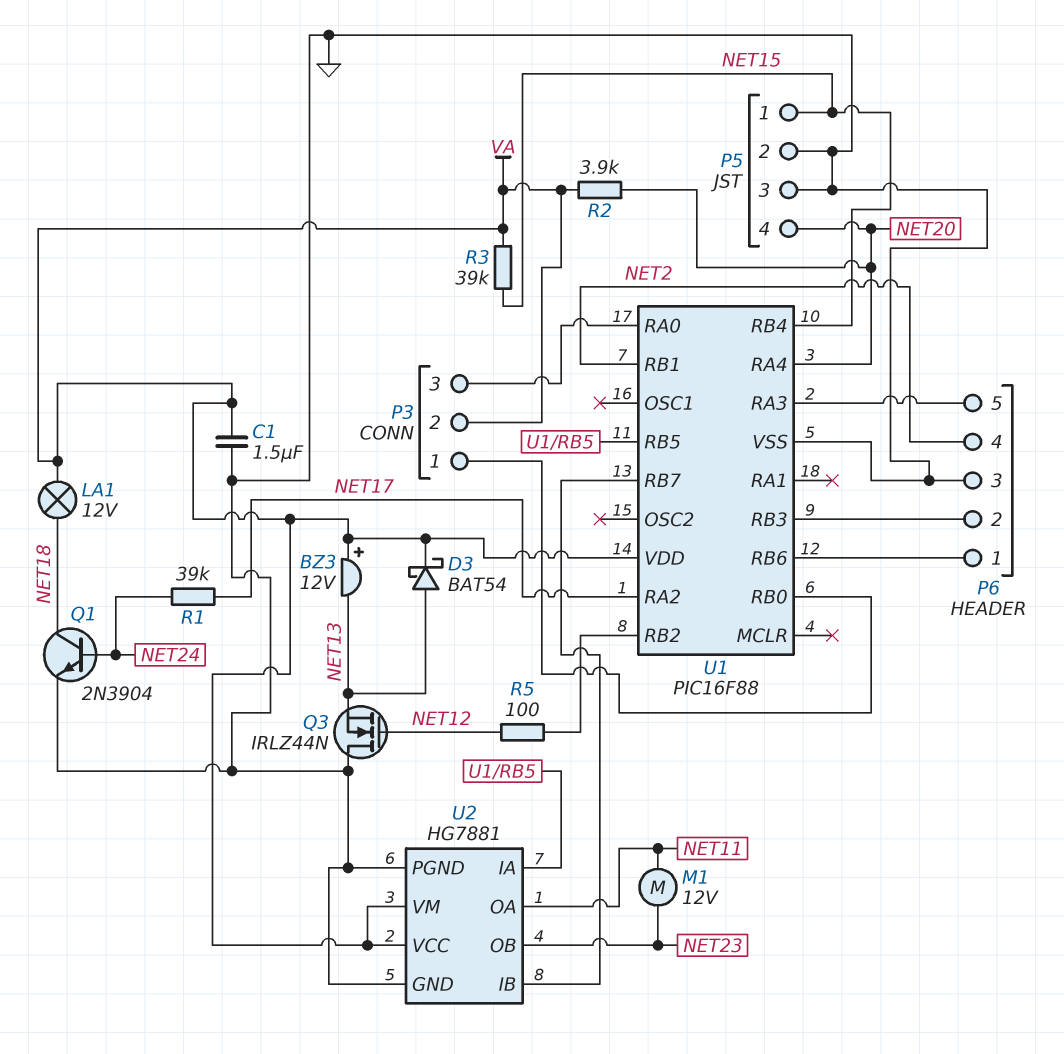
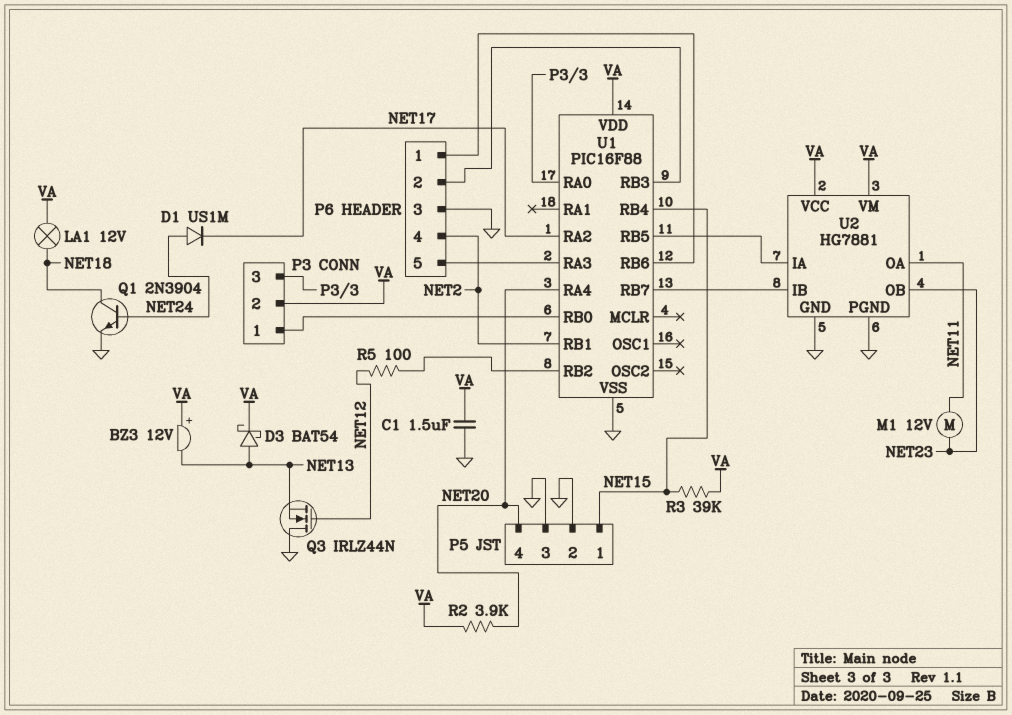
D1: none -> diode US1M (A NET24, K NET17)
R1: 39k (NET17, NET24) -> none

